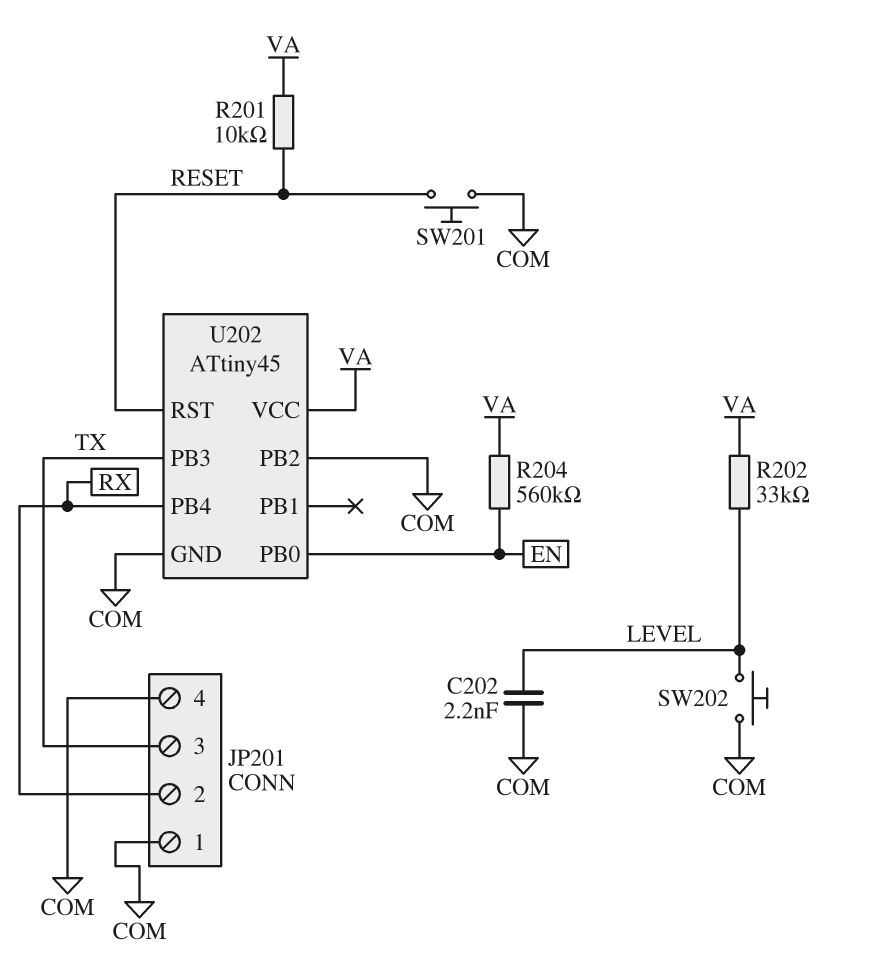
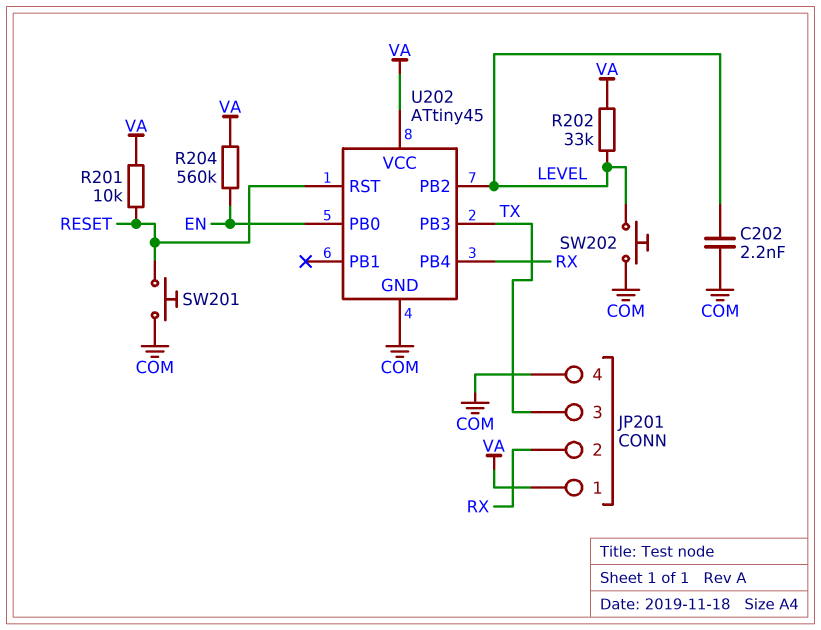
JP201 pin 1: COM -> VA
U202 pin PB2: COM -> LEVEL

